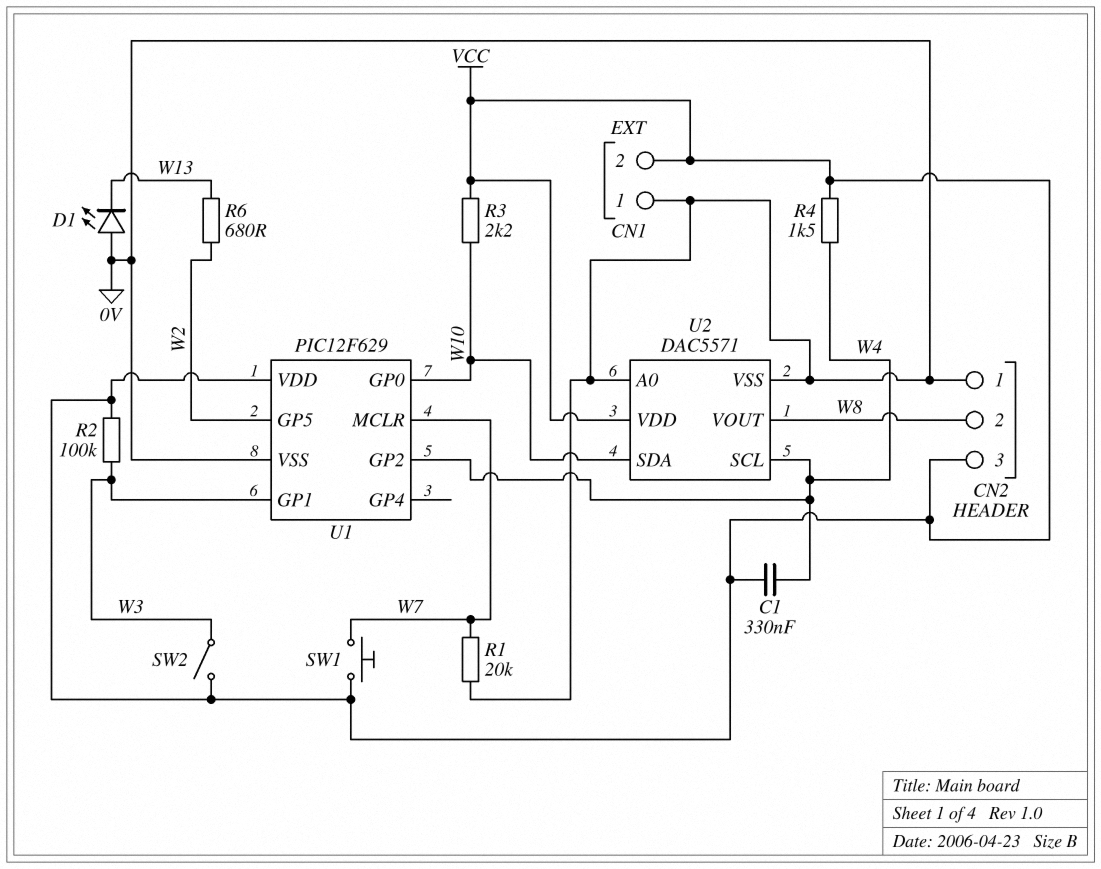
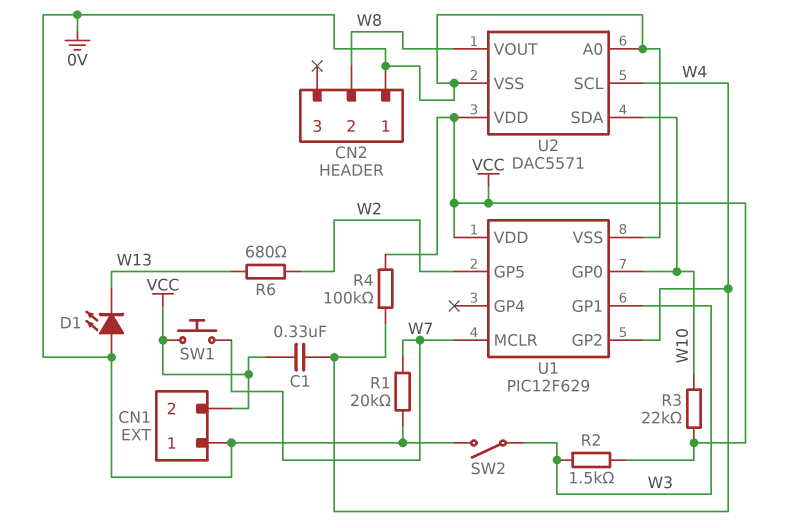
CN2 pin 3: VCC -> none
R2: 100k (VCC, W3) -> 1.5k (VCC, W3)
R3: 2.2k (VCC, W10) -> 22k (VCC, W10)
R4: 1.5k (VCC, W4) -> 100k (VCC, W4)
SW2: switch (VCC, W3) -> switch (0V, W3)

